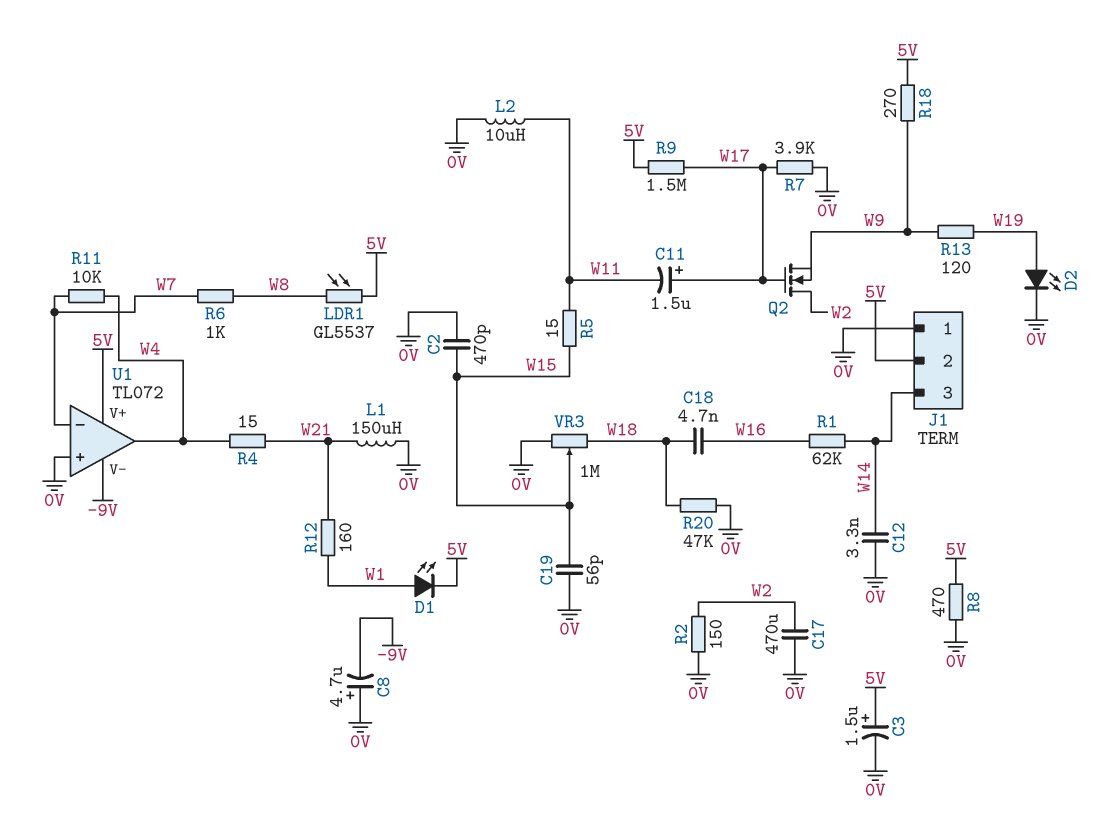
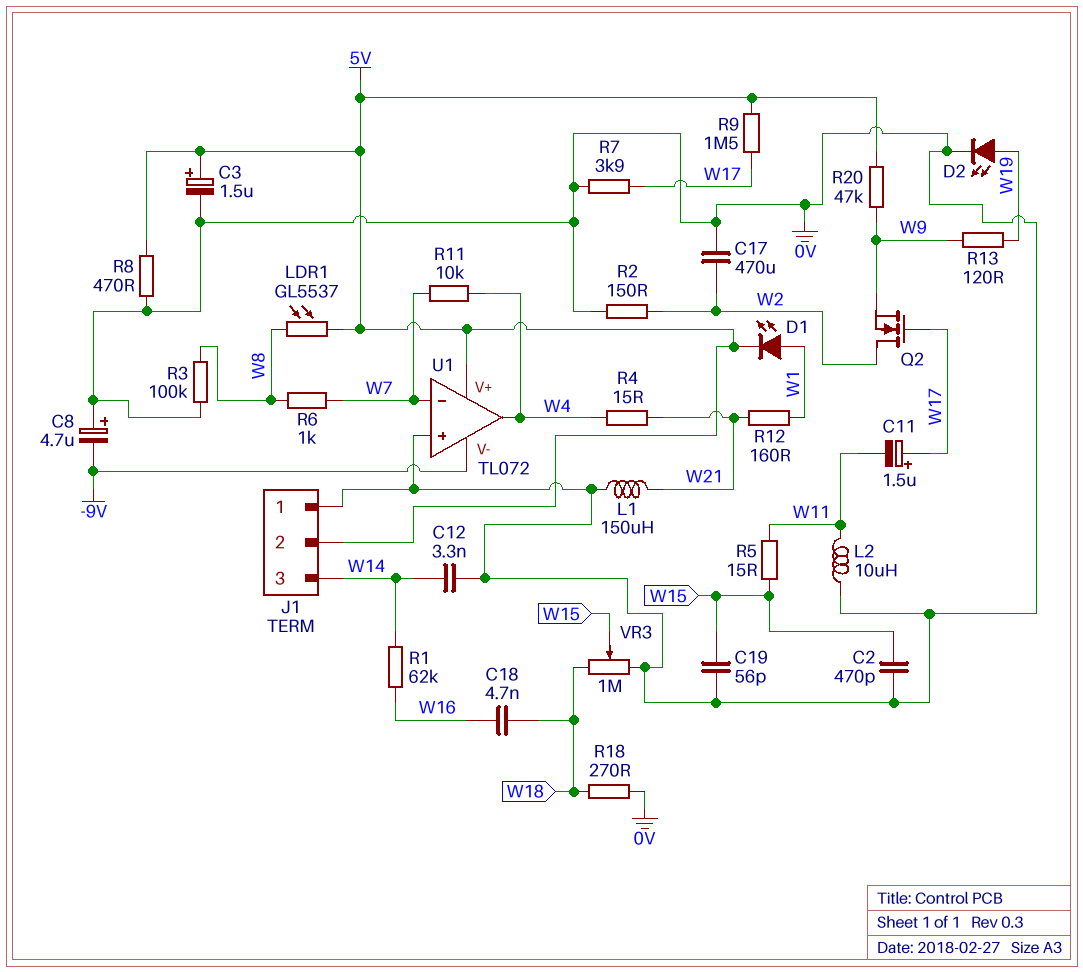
R3: none -> 100k (0V, W8)
R18: 270 (5V, W9) -> 270 (0V, W18)
R20: 47k (0V, W18) -> 47k (5V, W9)

